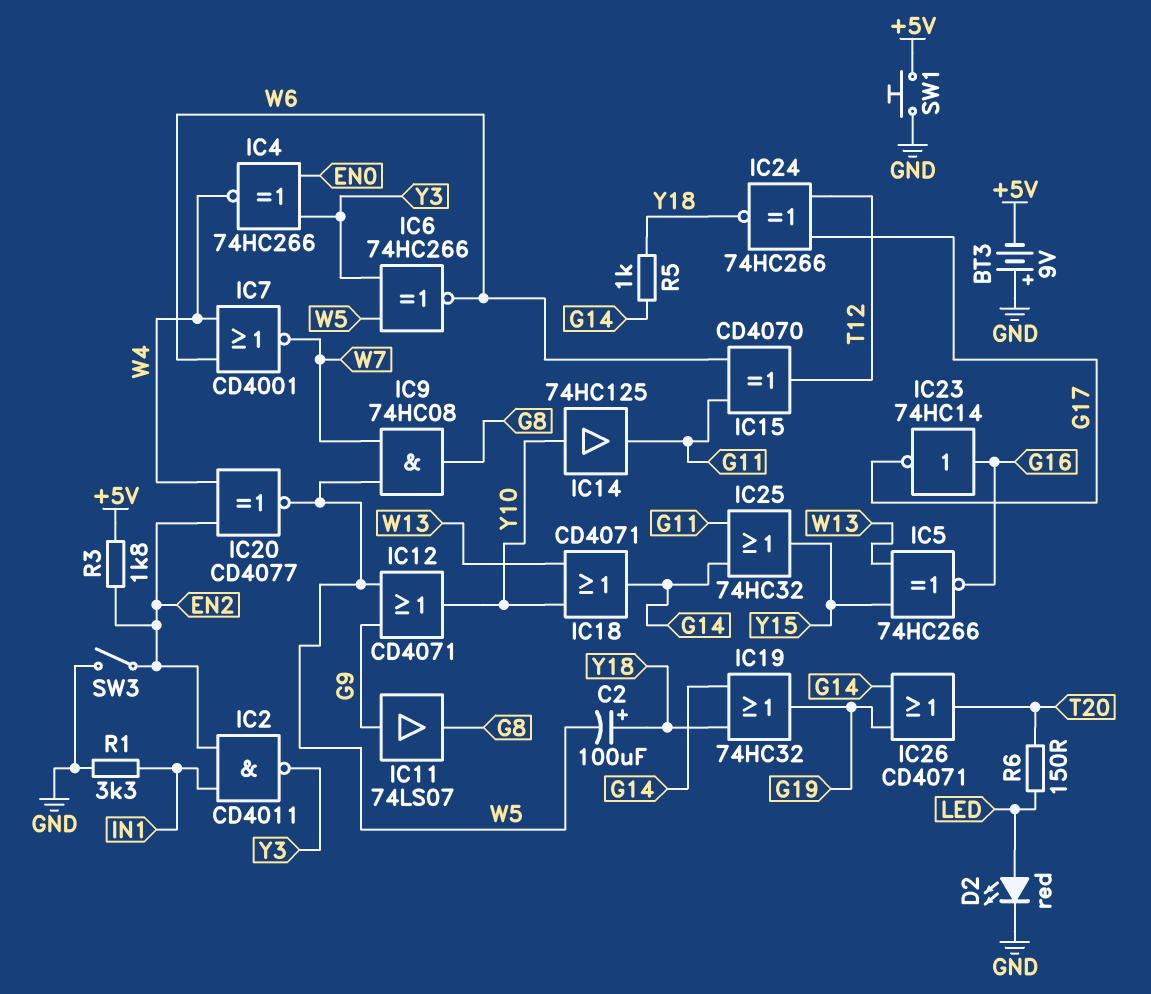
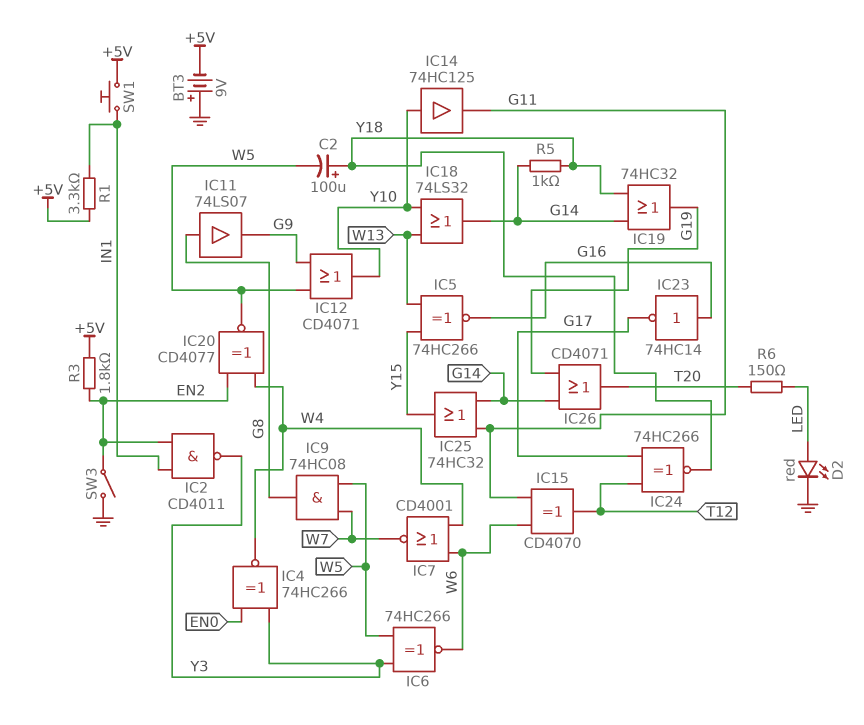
IC11: buffer 74LS07 (in G9, out G8) -> buffer 74LS07 (in G8, out G9)
IC18: OR CD4071 (in W13, in Y10, out G14) -> OR 74LS32 (in W13, in Y10, out G14)
R1: 3.3k (GND, IN1) -> 3.3k (+5V, IN1)
SW1: button (+5V, GND) -> button (+5V, IN1)

